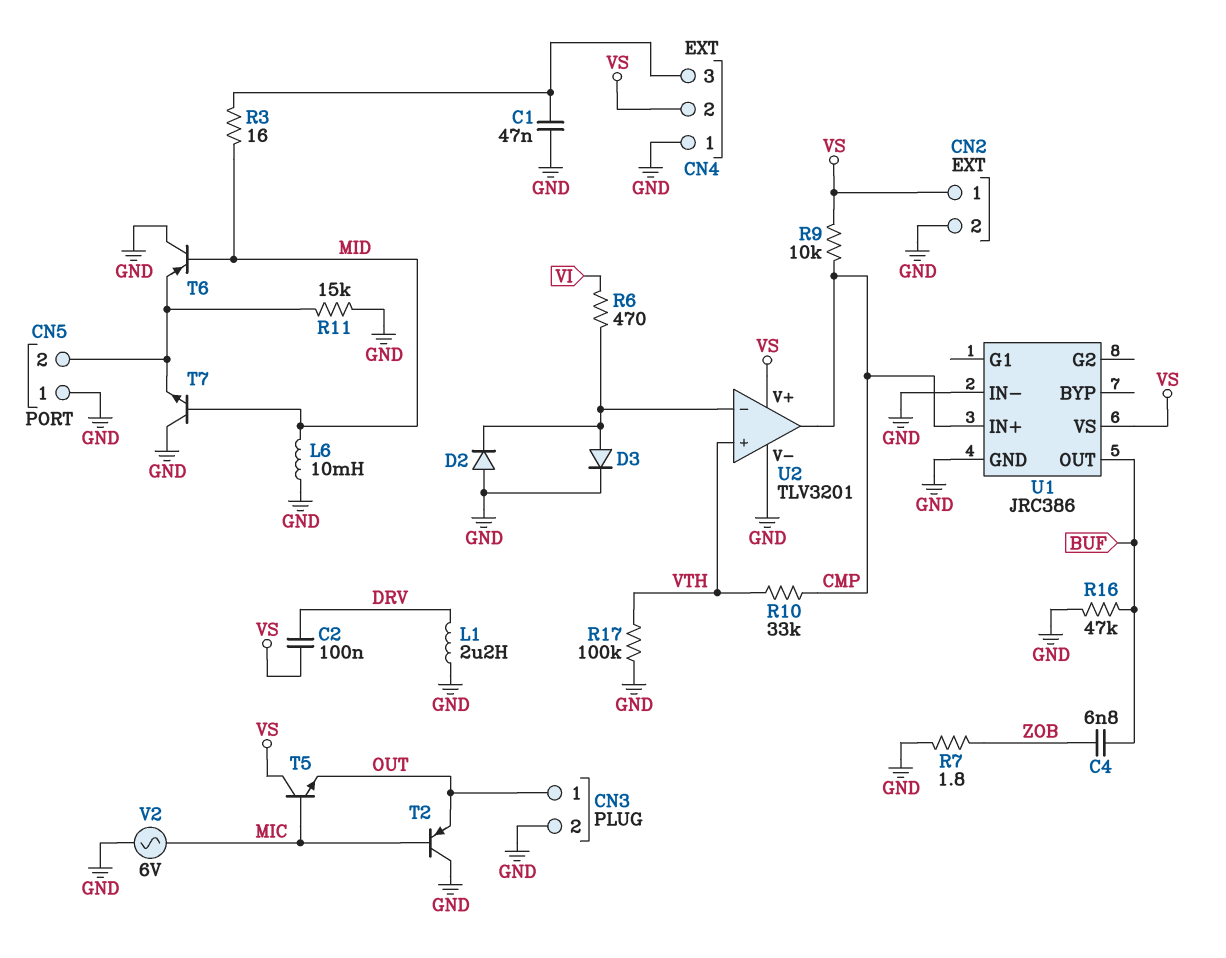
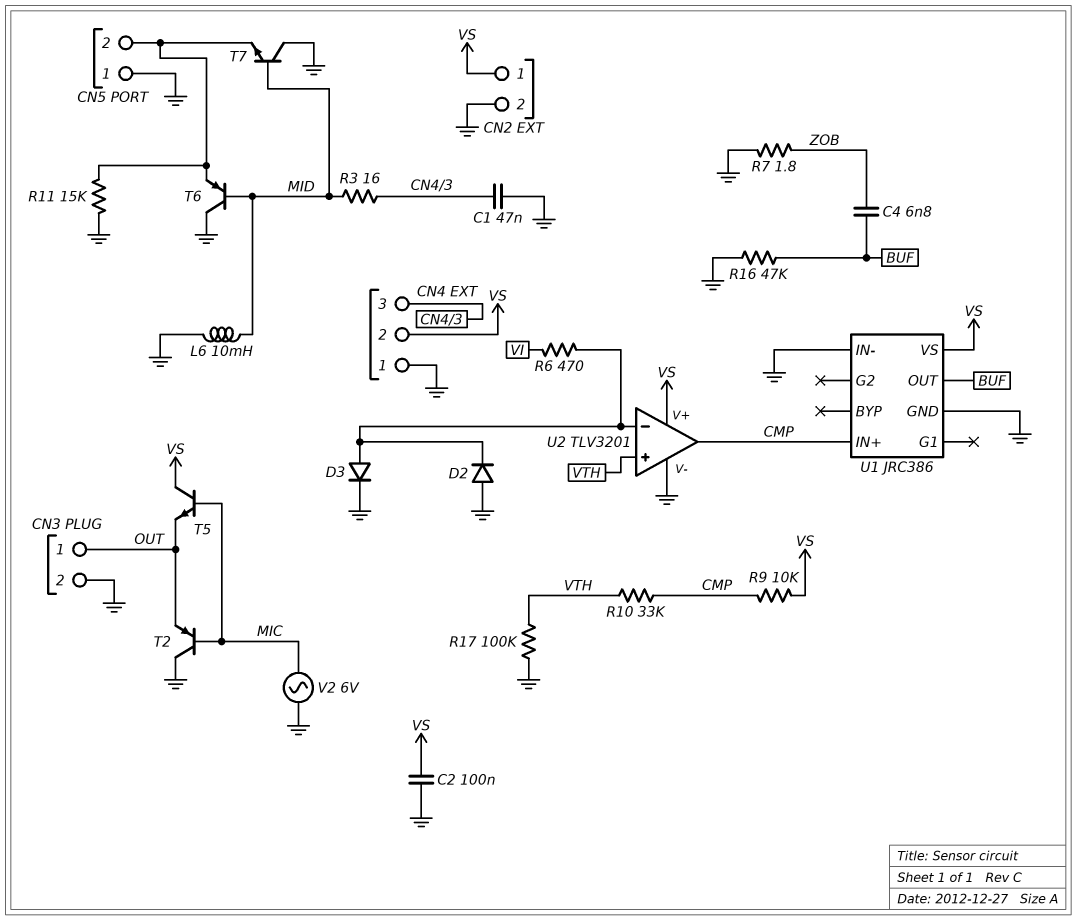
C2: 100nF (DRV, VS) -> 100nF (GND, VS)
L1: 2.2uH (DRV, GND) -> none

